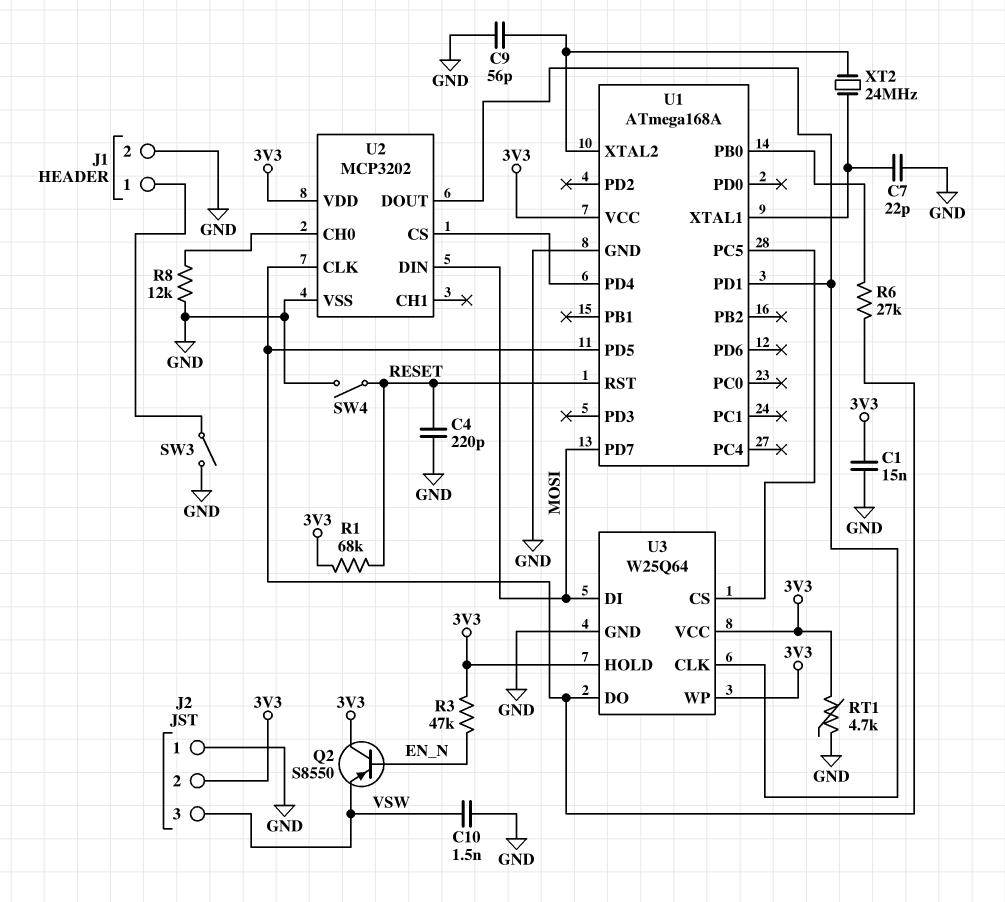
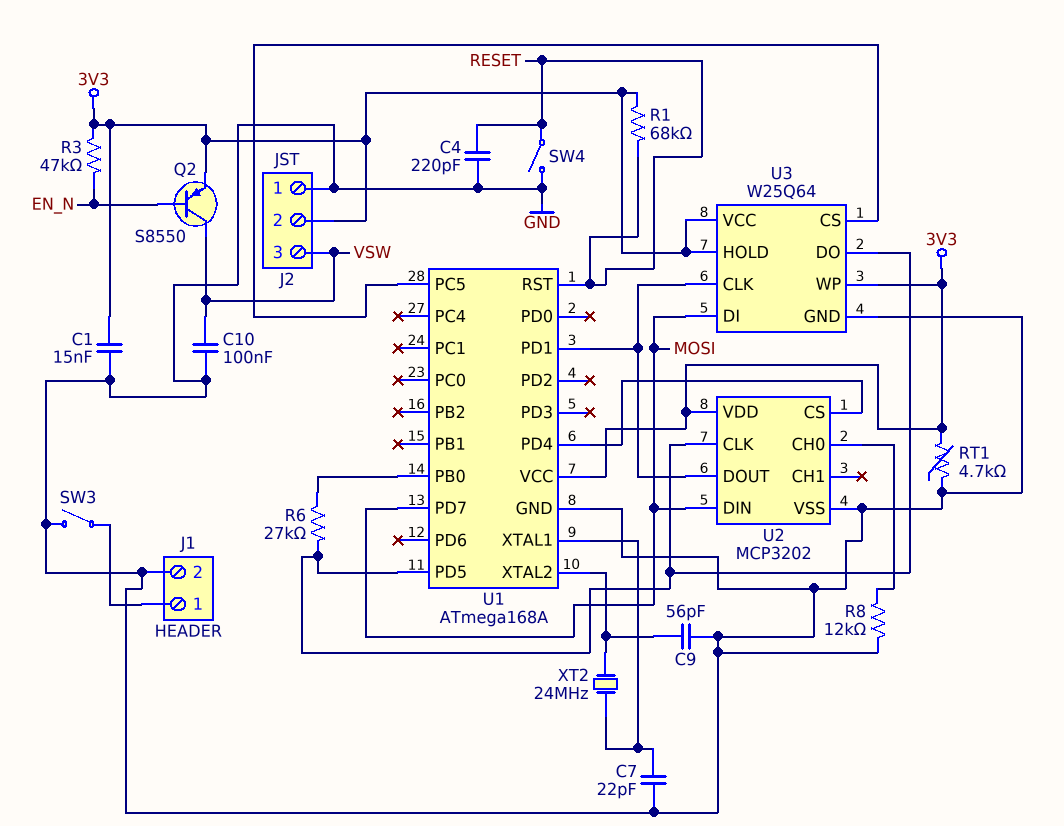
C10: 1.5nF (GND, VSW) -> 100nF (GND, VSW)
Q2: PNP S8550 (B EN_N, C 3V3, E VSW) -> PNP S8550 (B EN_N, C VSW, E 3V3)

